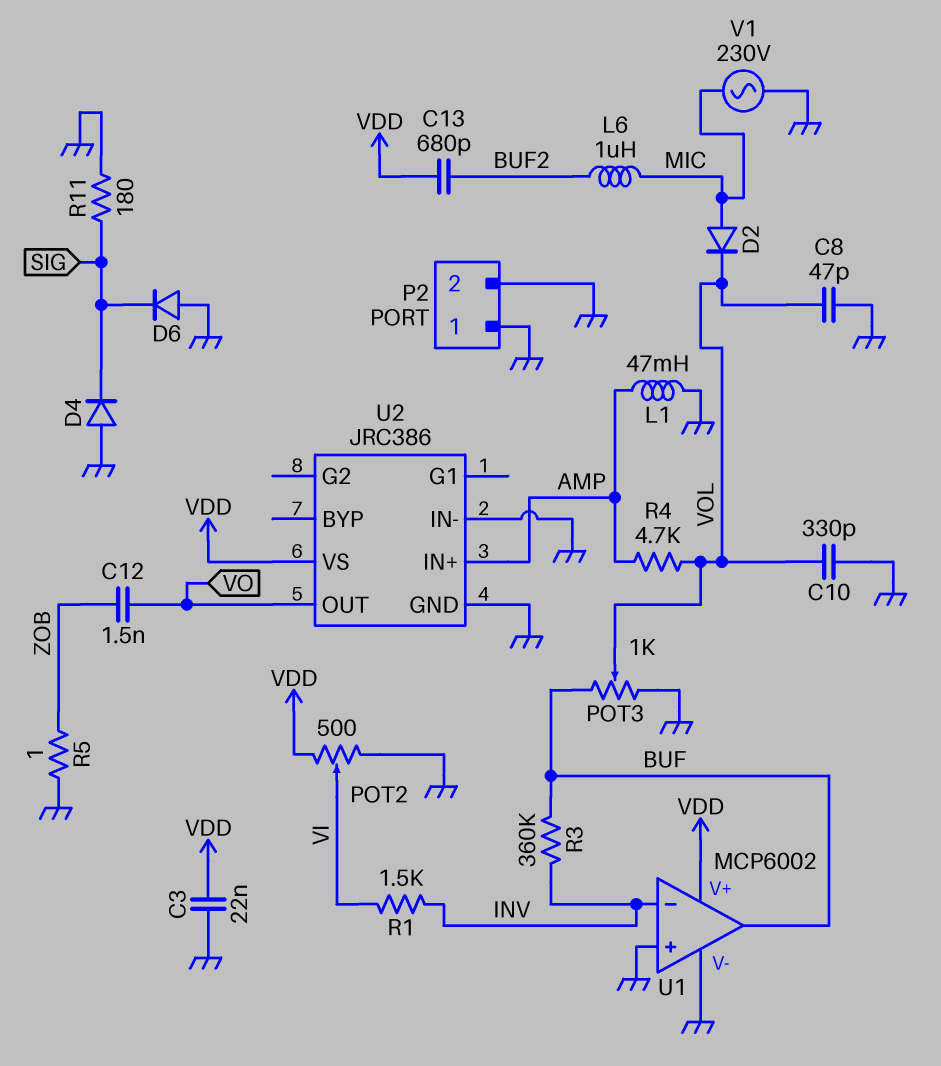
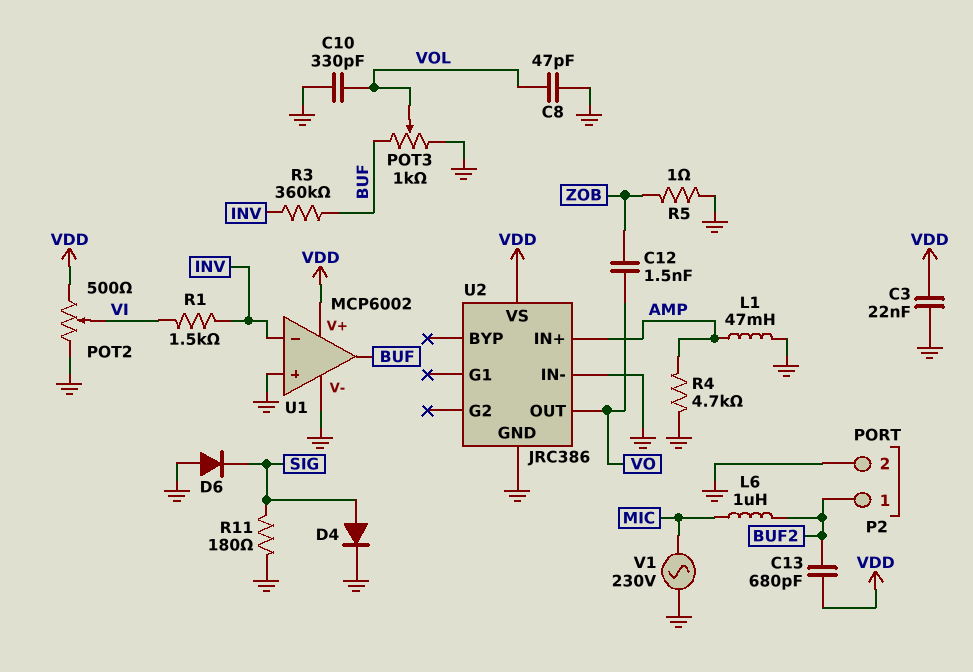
D2: diode (A MIC, K VOL) -> none
D4: diode (A GND, K SIG) -> diode (A SIG, K GND)
P2 pin 1: GND -> BUF2
R4: 4.7k (AMP, VOL) -> 4.7k (AMP, GND)

